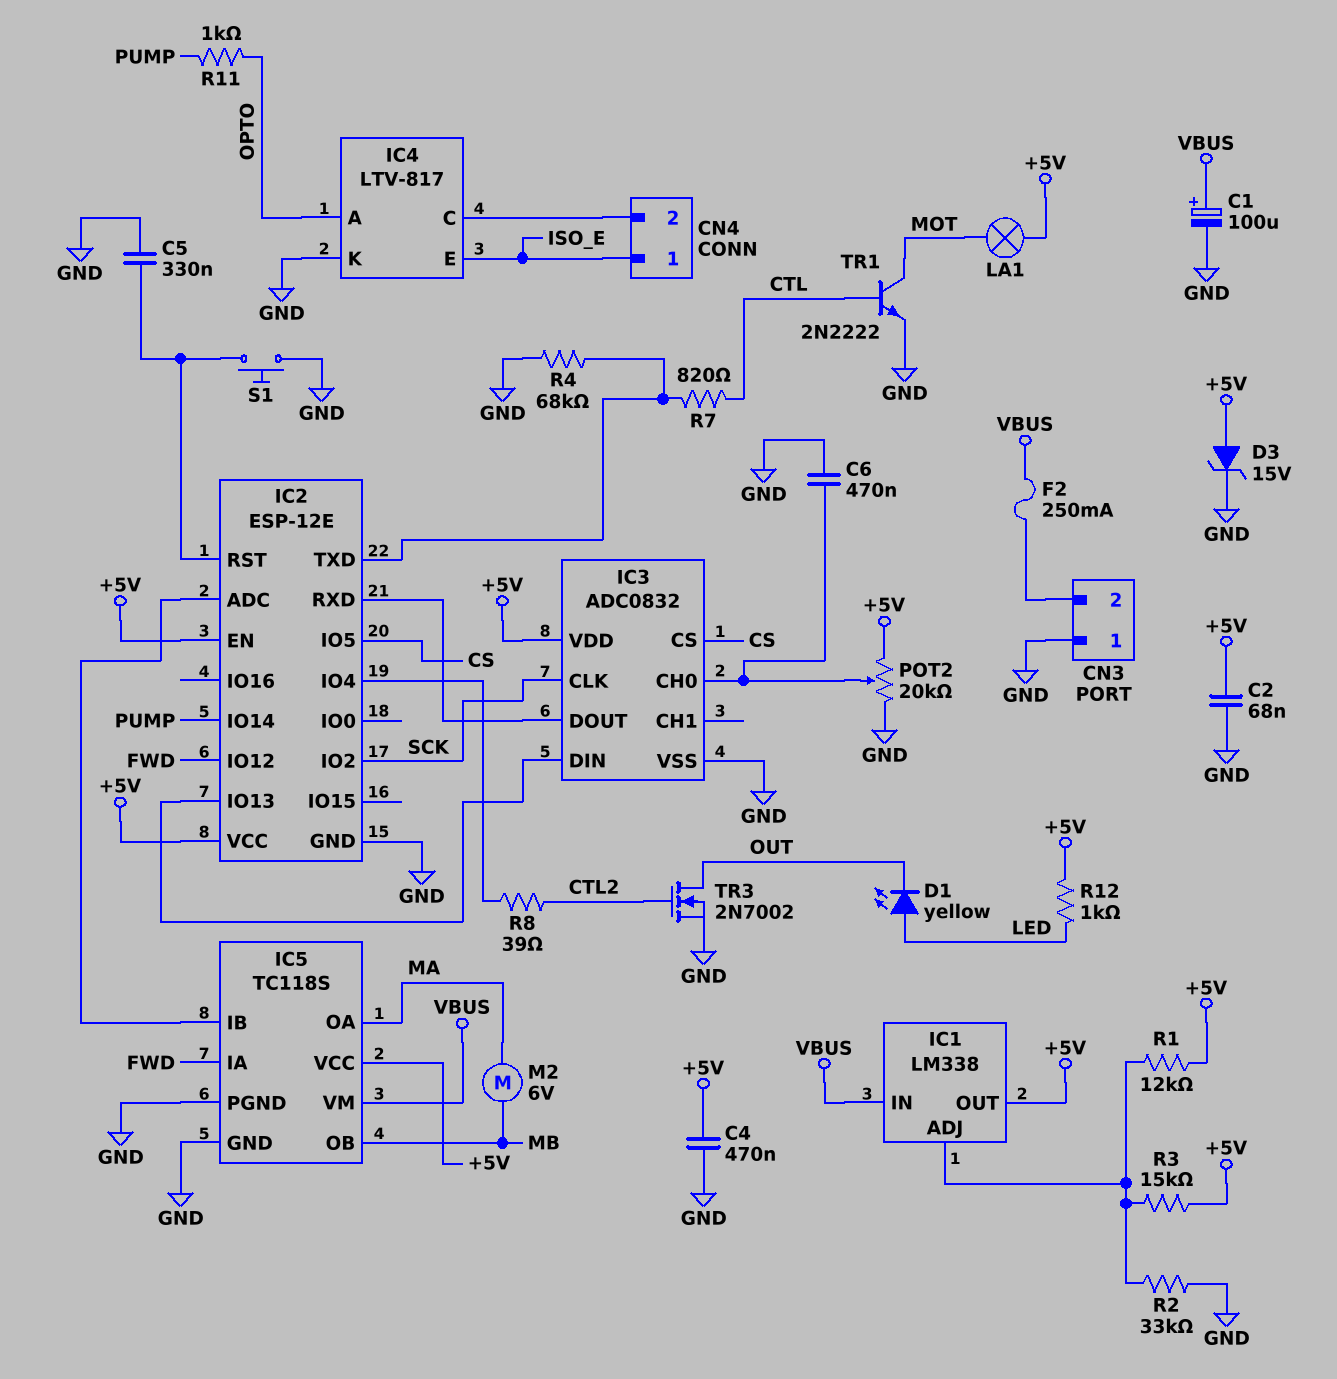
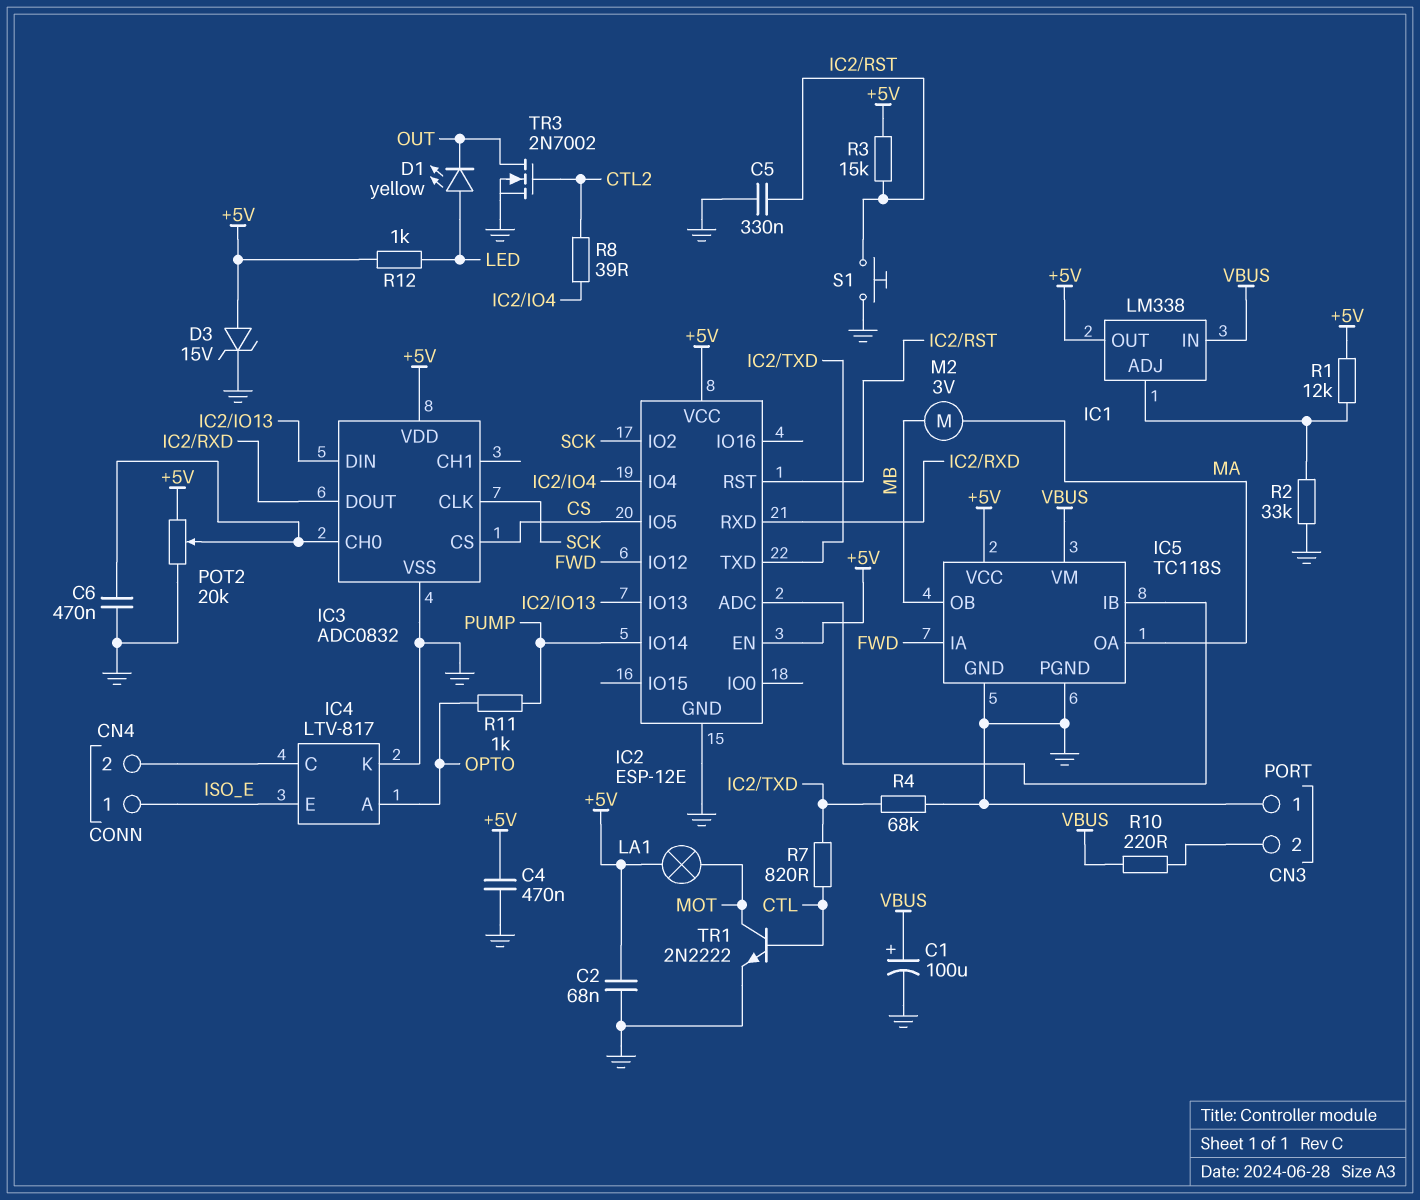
F2: 250mA (CN3/2, VBUS) -> none
M2: motor 6V (MA, MB) -> motor 3V (MA, MB)
R3: 15k (+5V, IC1/ADJ) -> 15k (+5V, IC2/RST)
R10: none -> 220 (CN3/2, VBUS)

